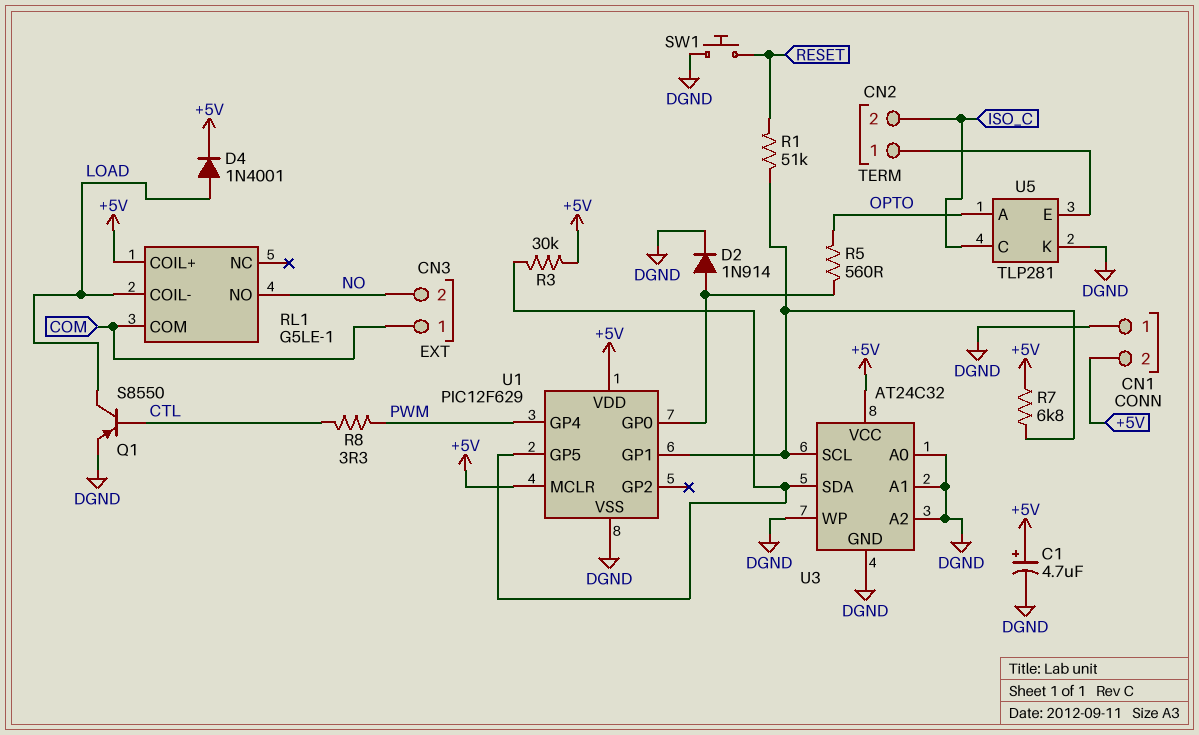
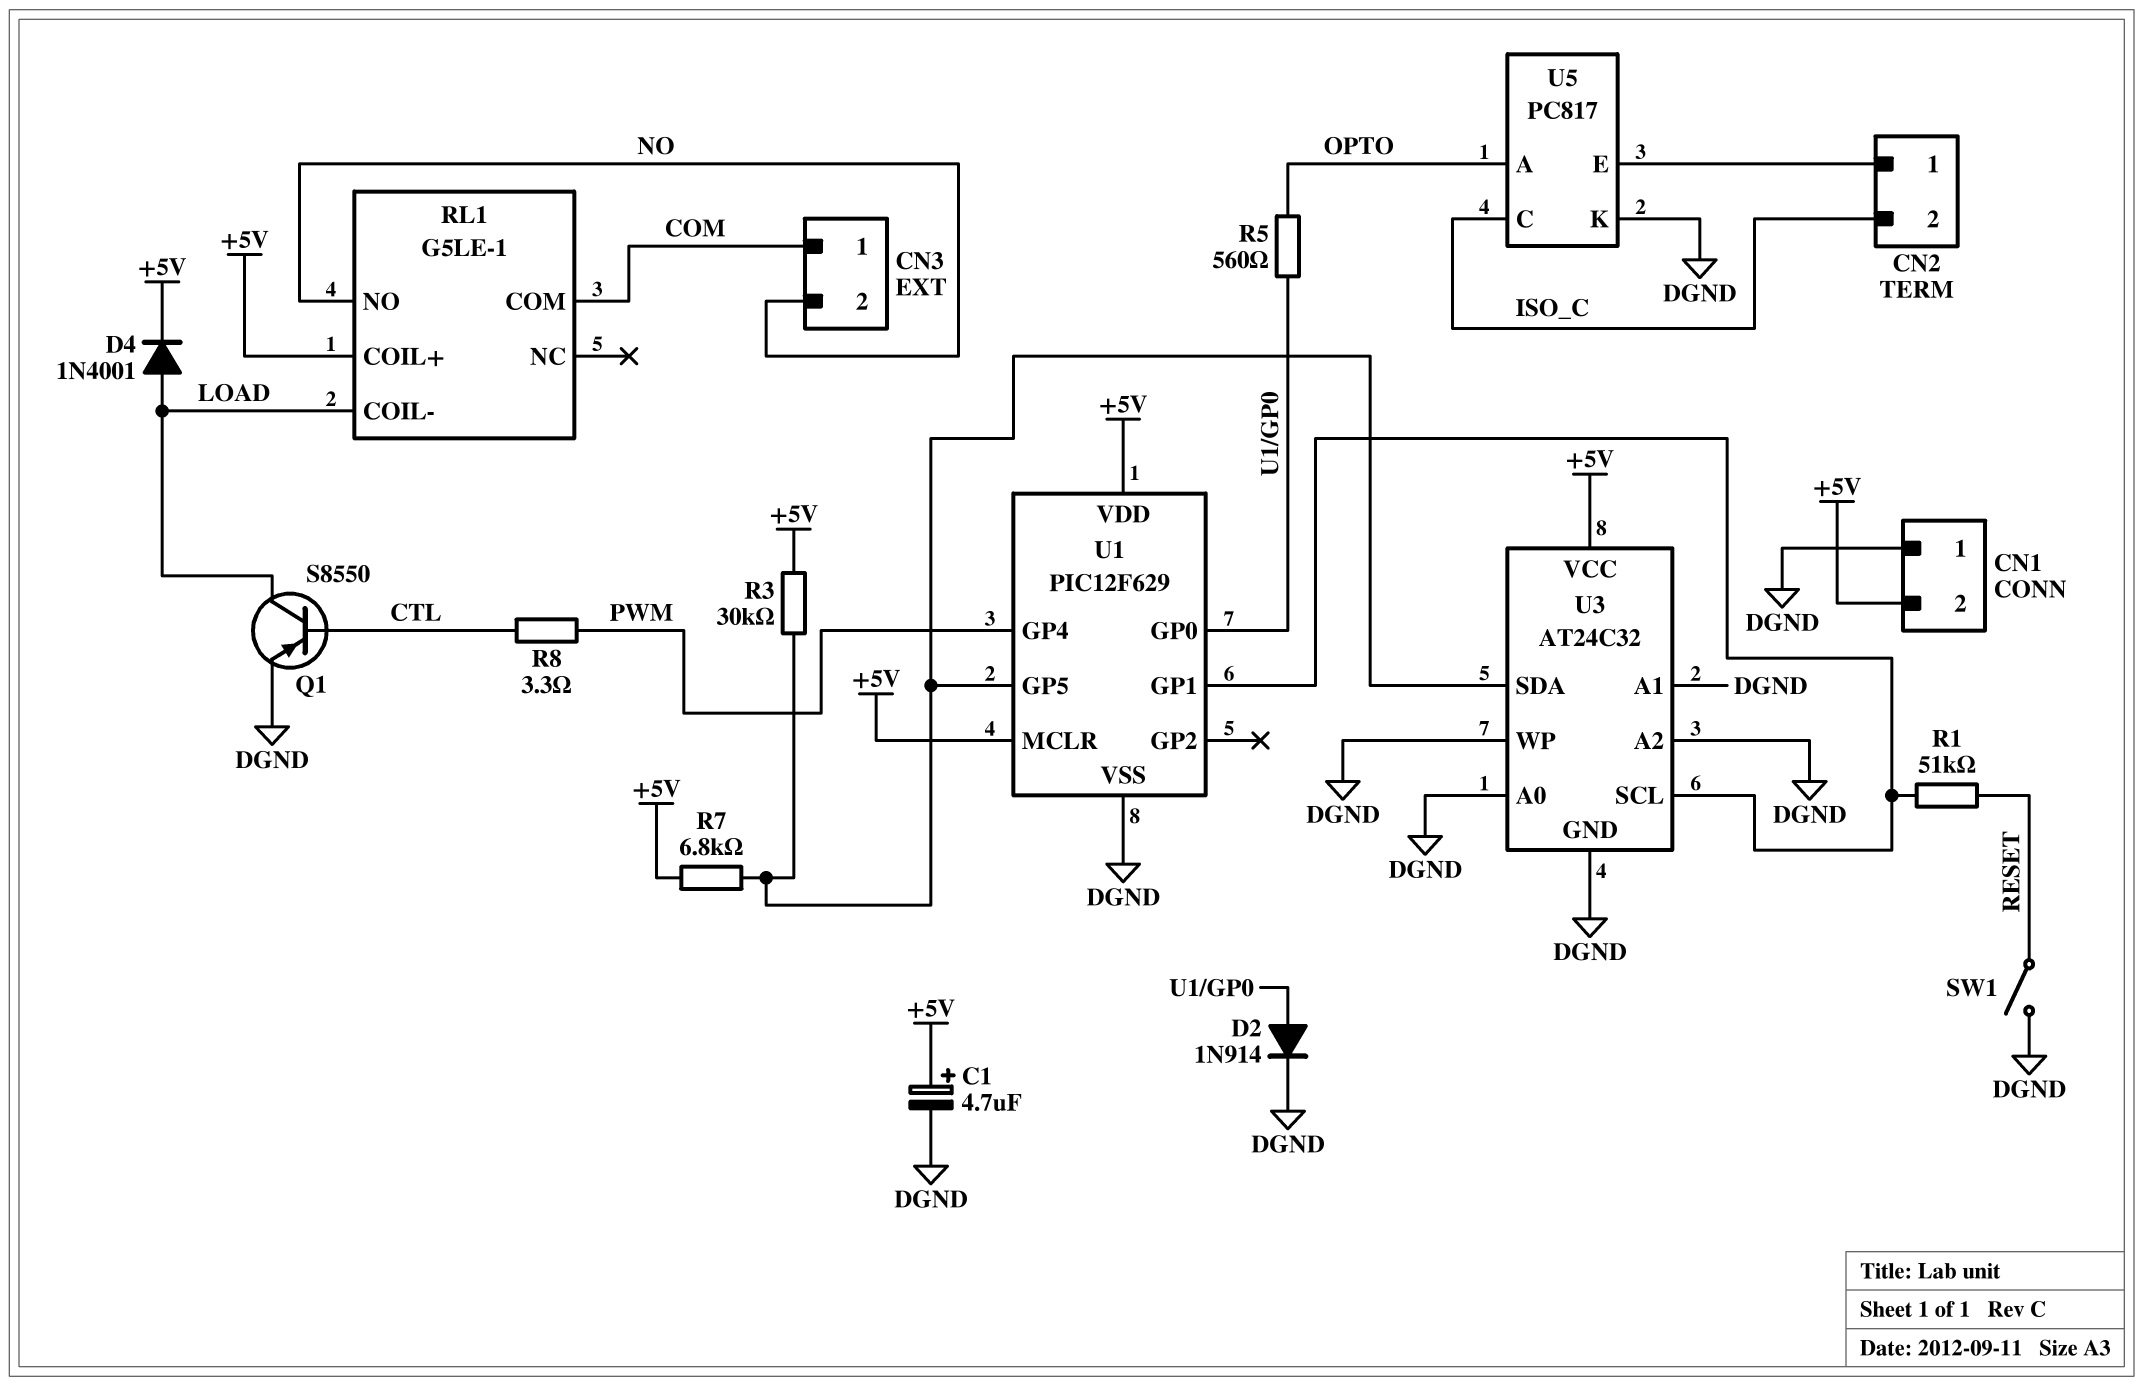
R7: 6.8k (+5V, U1/GP1) -> 6.8k (+5V, U1/GP5)
SW1: button (DGND, RESET) -> switch (DGND, RESET)
U5: TLP281 -> PC817

